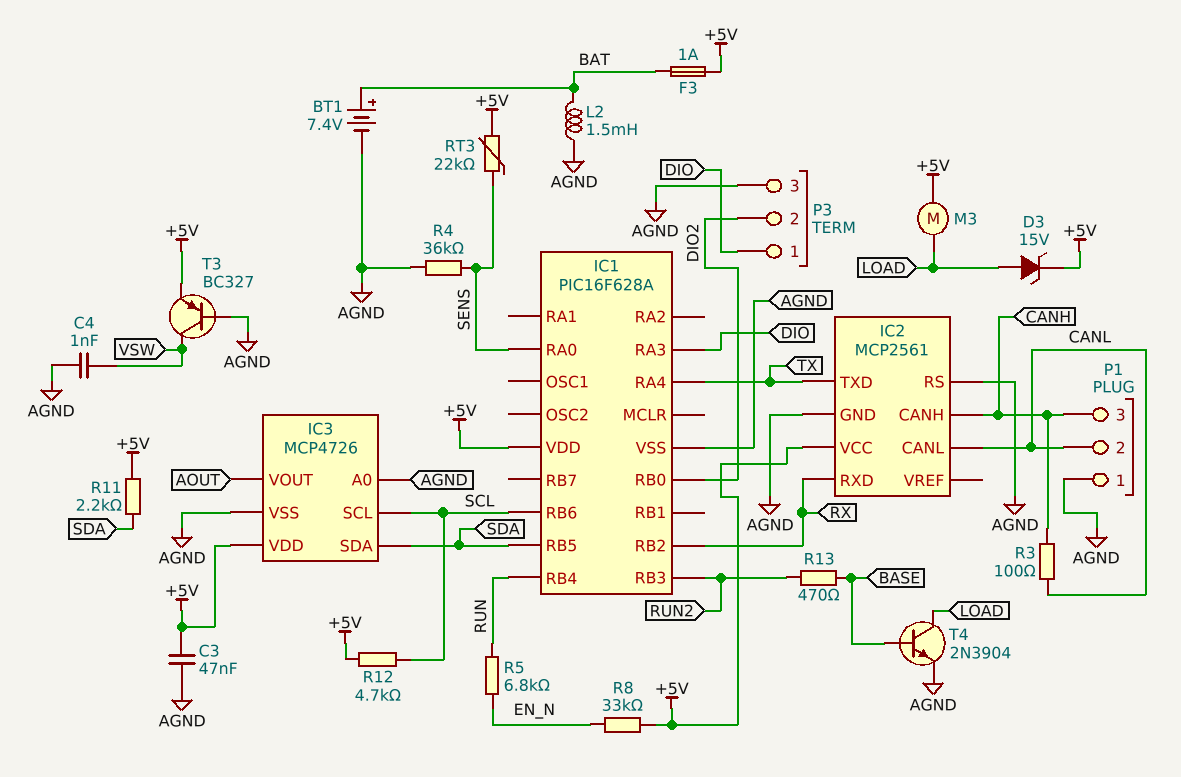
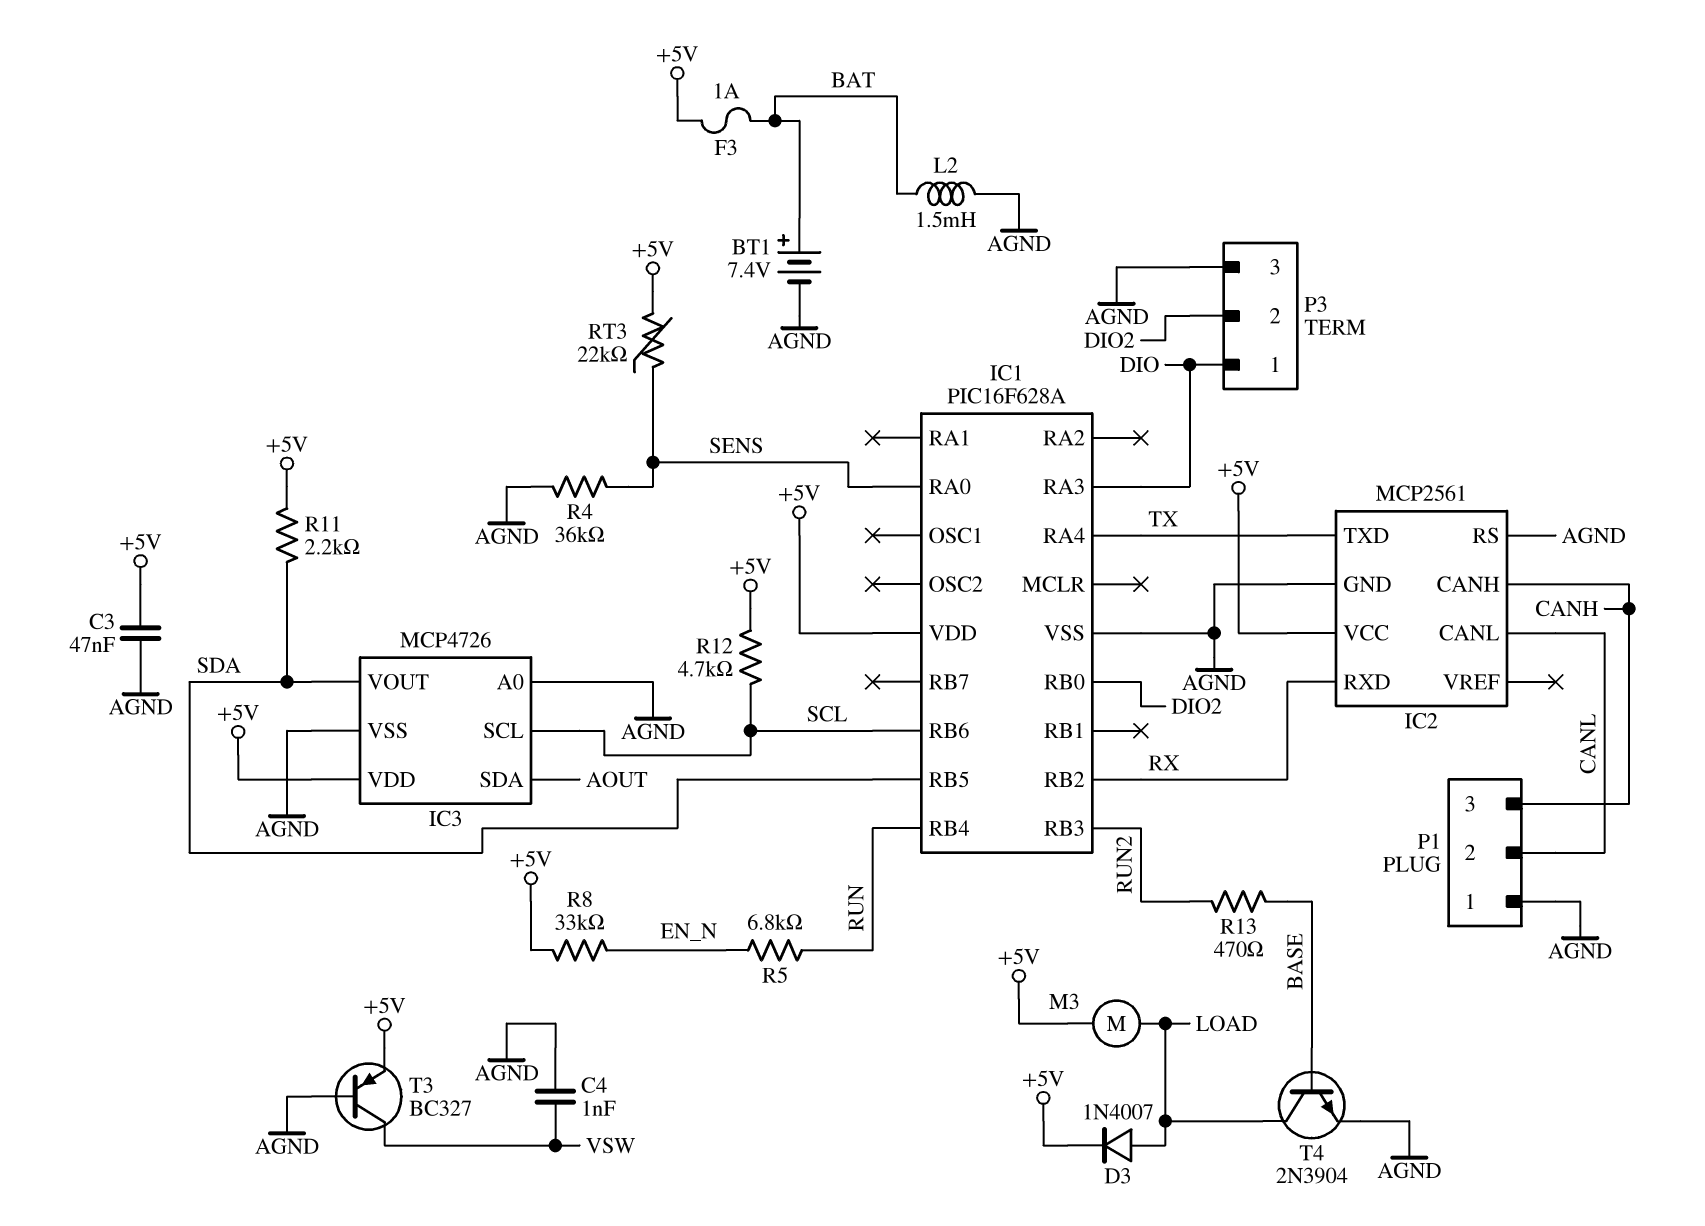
D3: zener 15V (A LOAD, K +5V) -> diode 1N4007 (A LOAD, K +5V)
IC3 pin SDA: SDA -> AOUT
IC3 pin VOUT: AOUT -> SDA
R3: 100 (CANH, CANL) -> none

